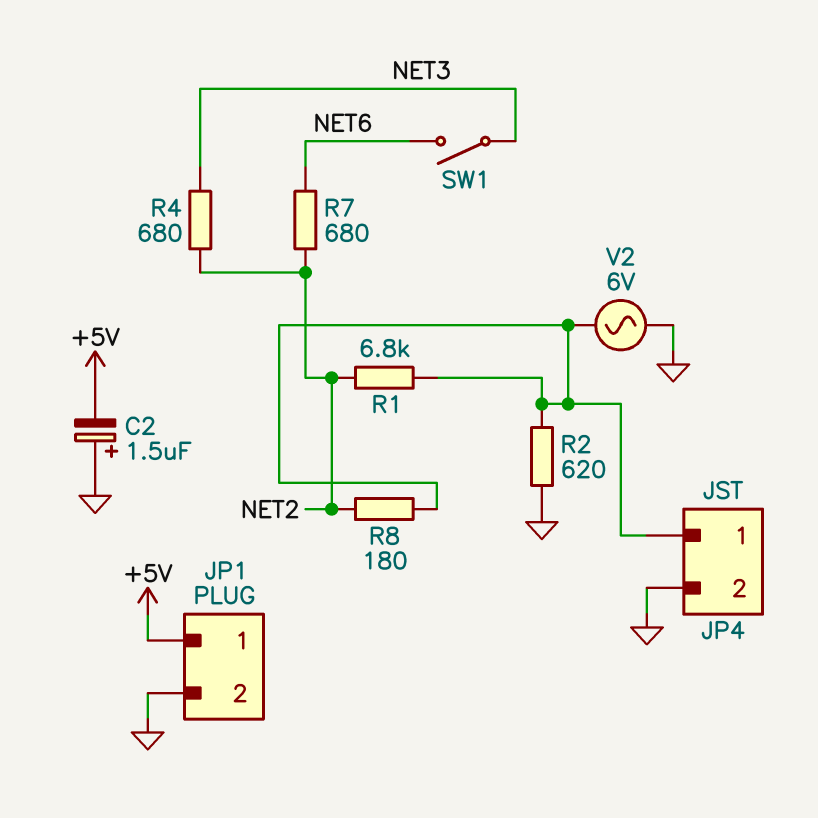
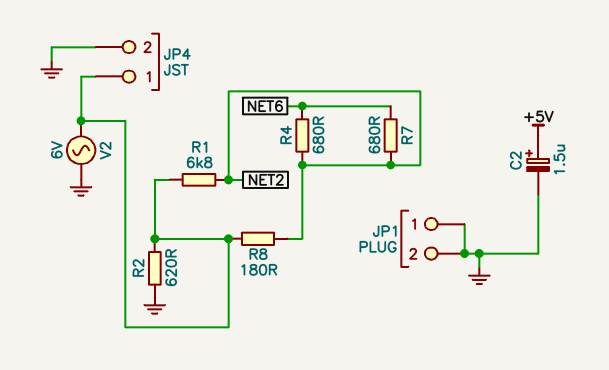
C2: 1.5uF (plus GND, minus +5V) -> 1.5uF (plus +5V, minus GND)
JP1 pin 1: +5V -> GND
R4: 680 (NET2, NET3) -> 680 (NET2, NET6)
SW1: switch (NET3, NET6) -> none

